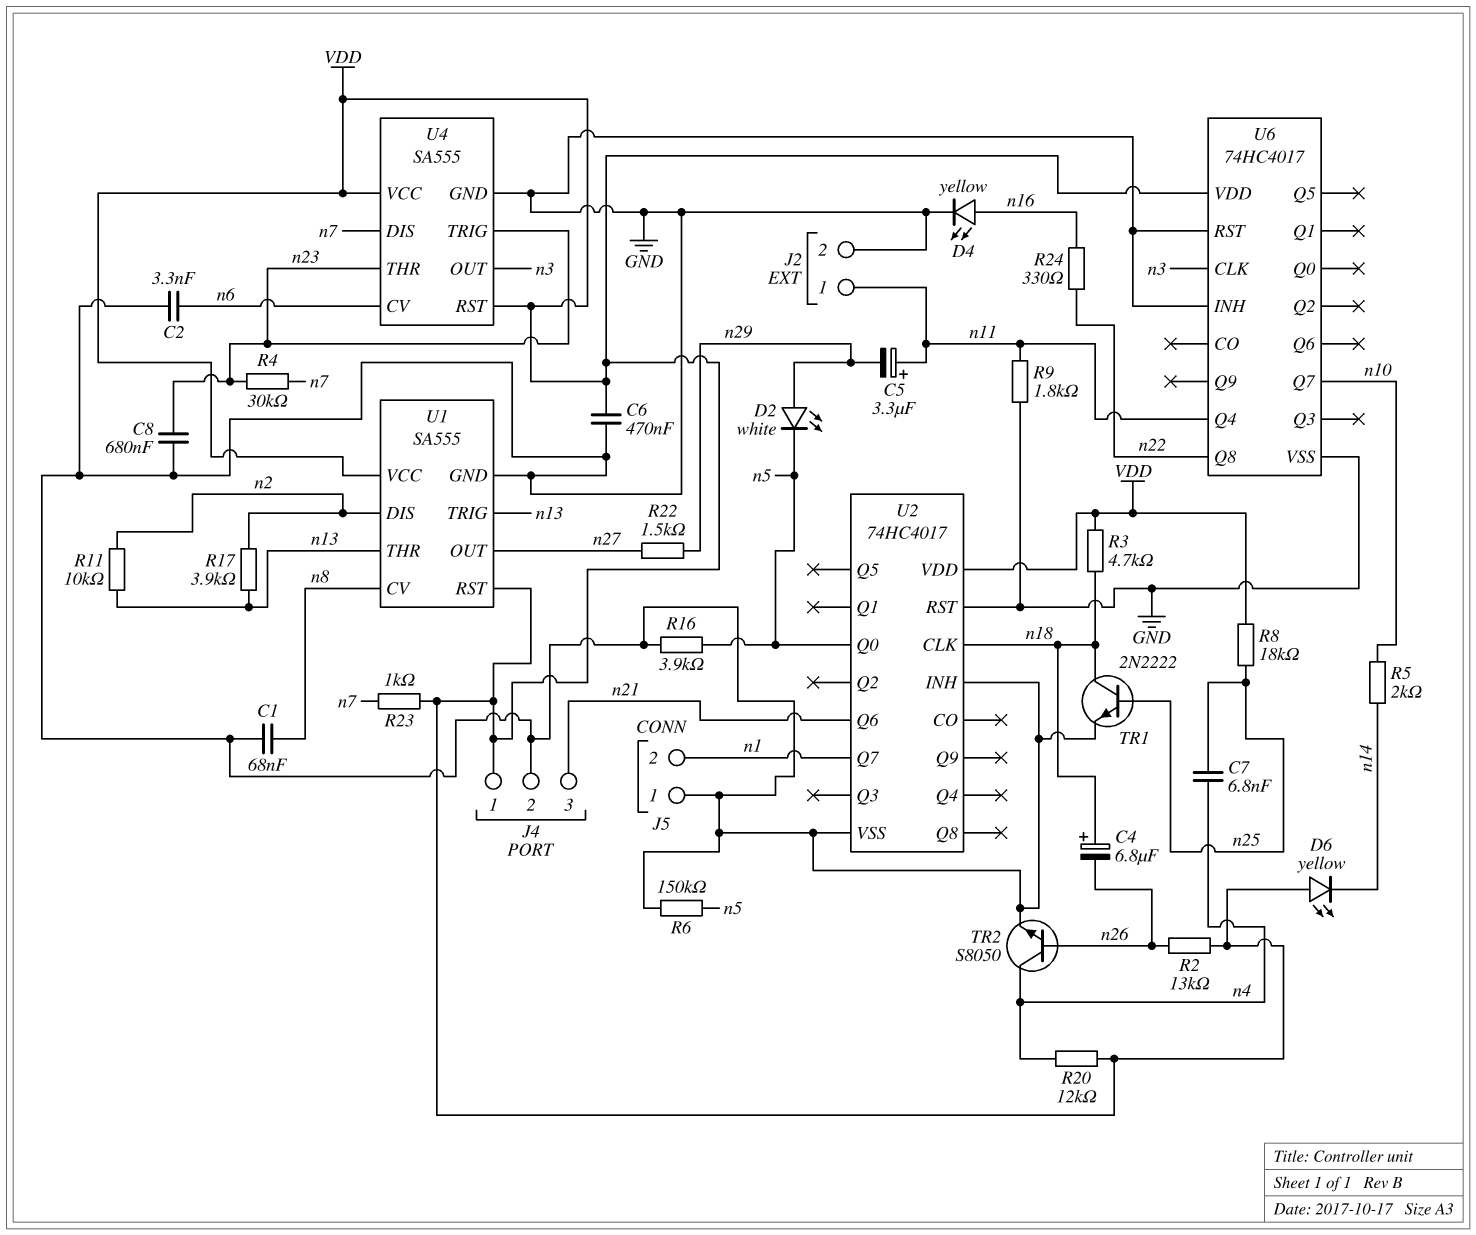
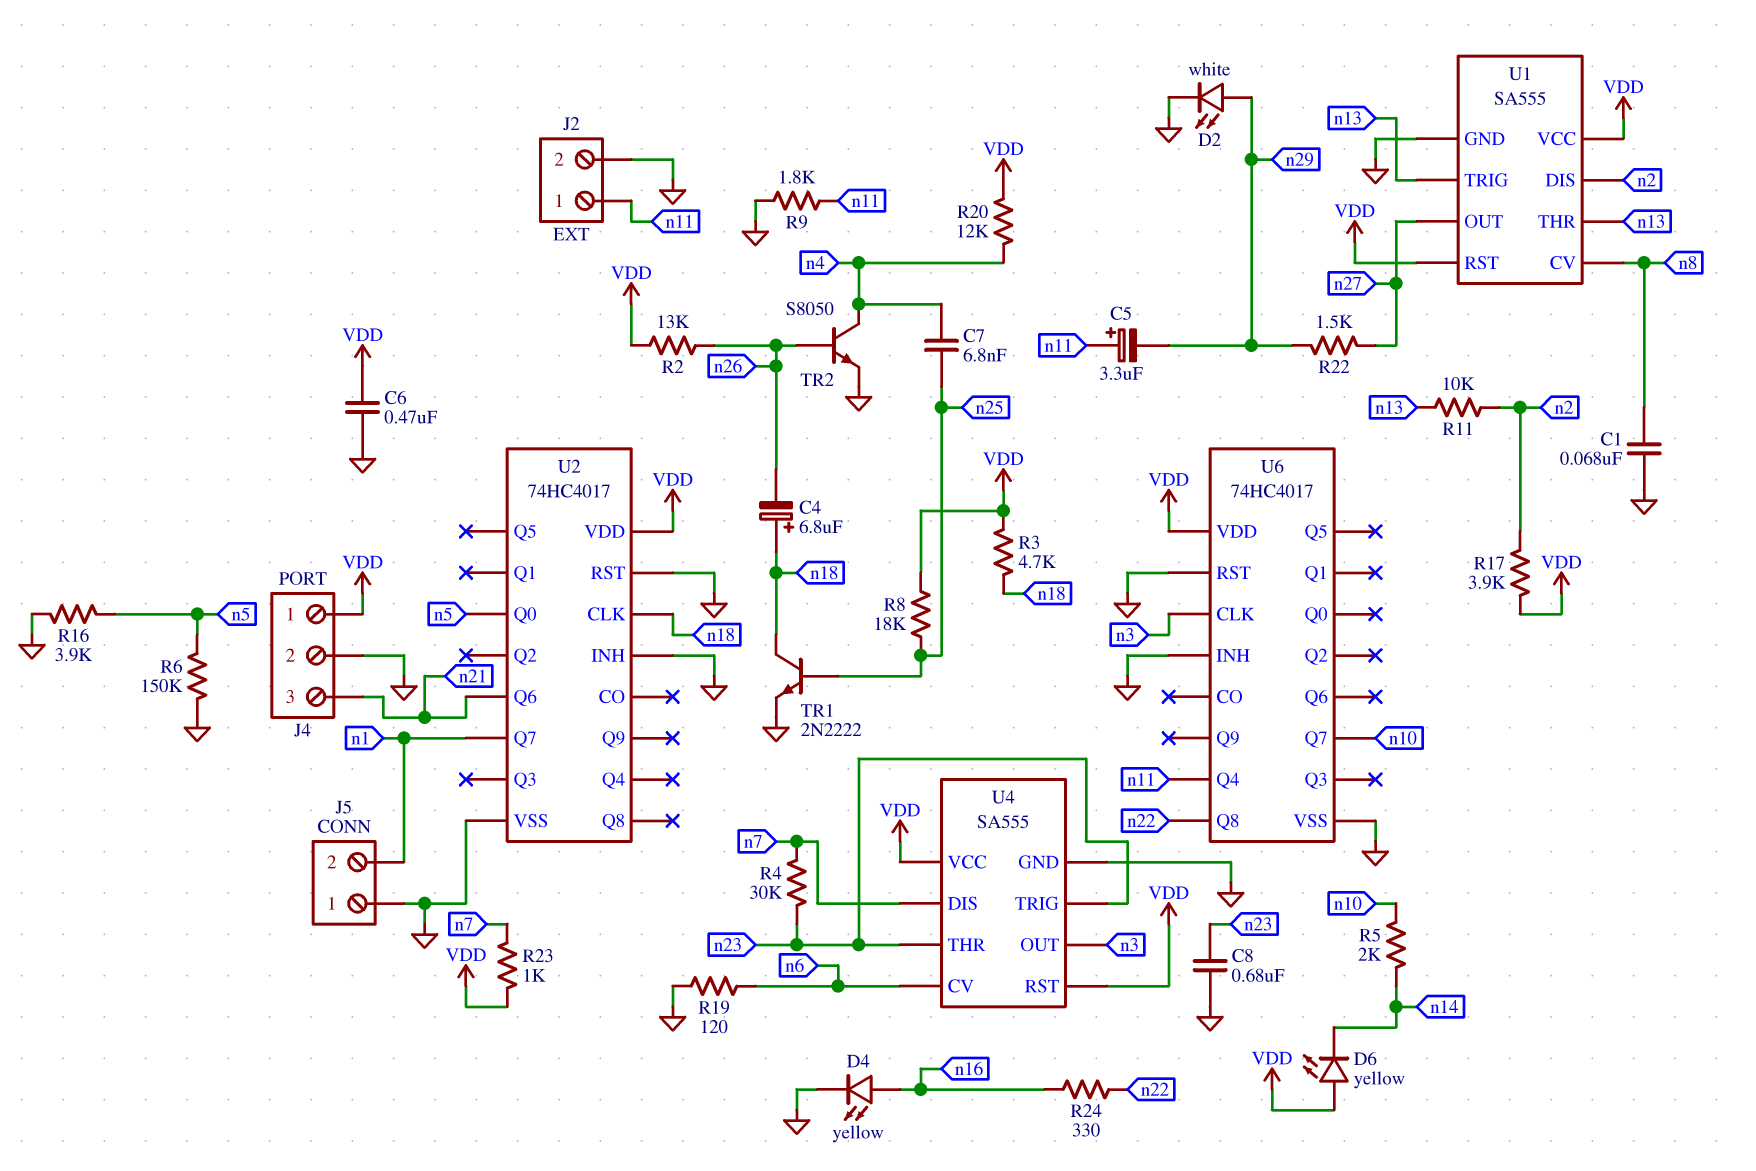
C2: 3.3nF (GND, n6) -> none
D2: LED white (A n29, K n5) -> LED white (A n29, K GND)
R17: 3.9k (n2, n13) -> 3.9k (VDD, n2)
R19: none -> 120 (GND, n6)

